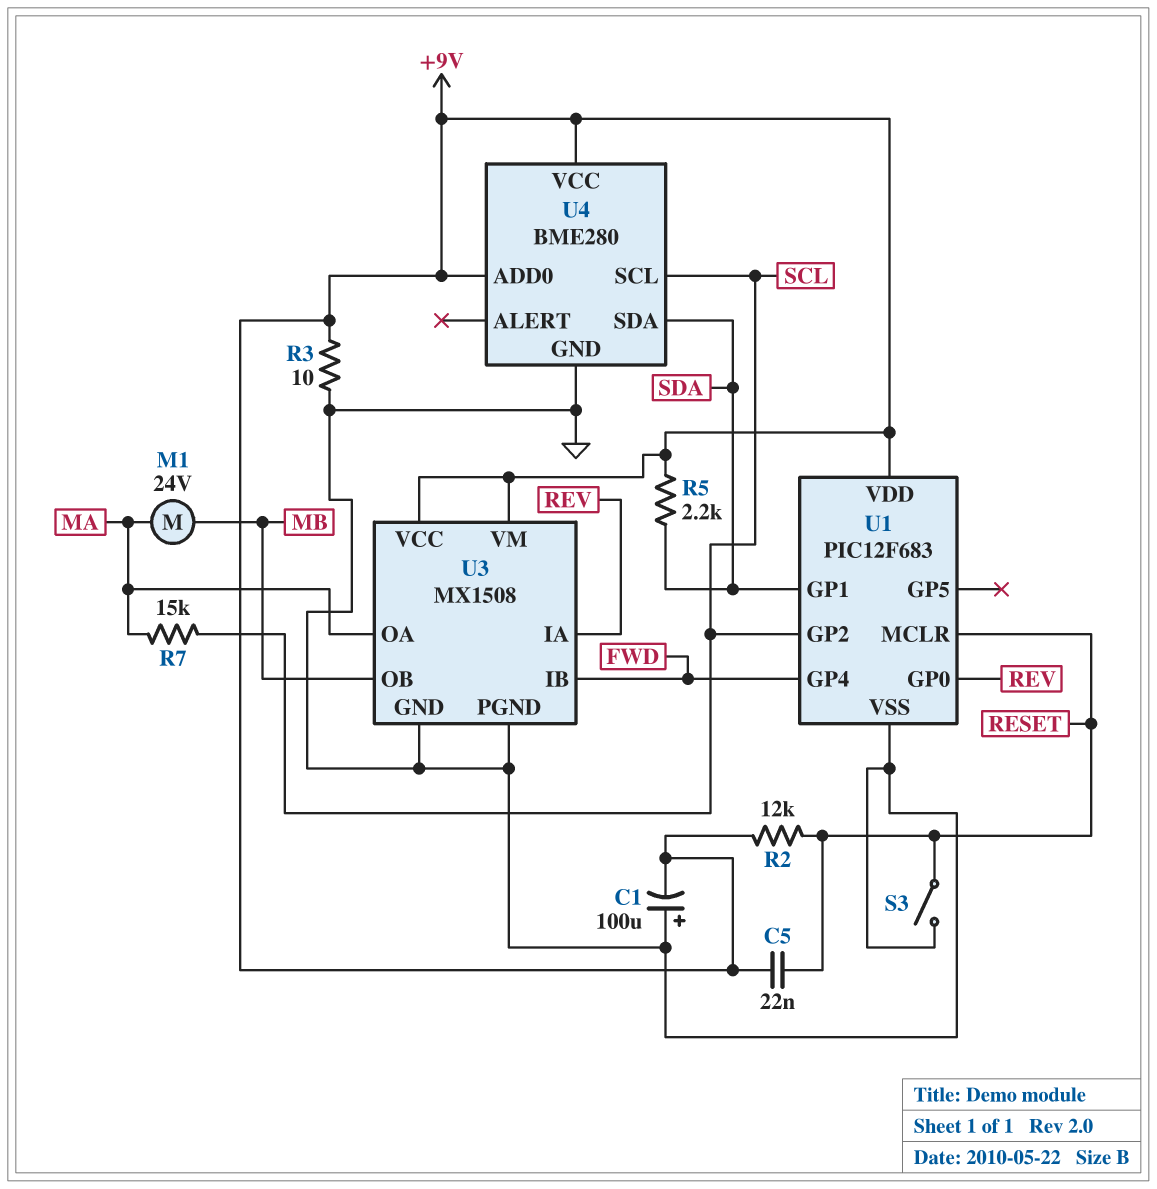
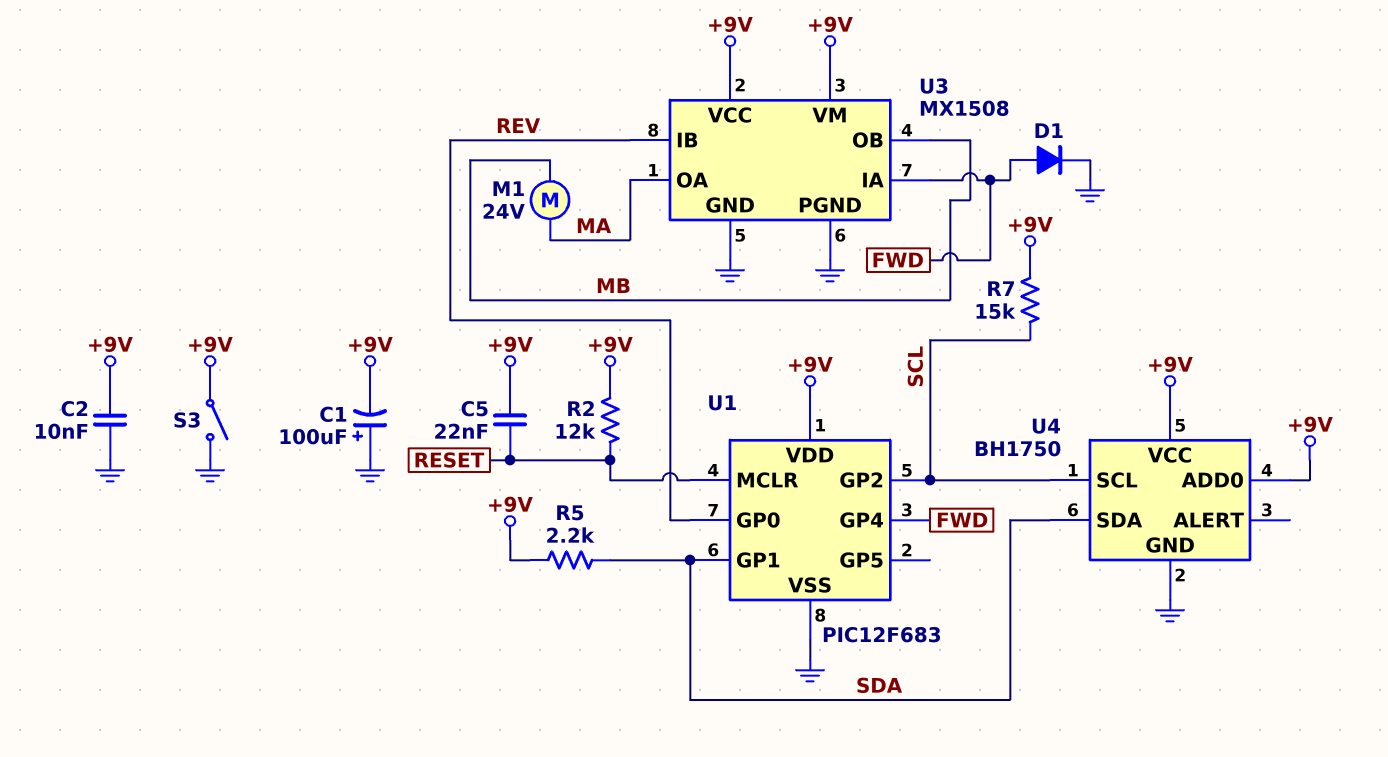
C2: none -> 10nF (+9V, GND)
D1: none -> diode (A FWD, K GND)
R3: 10 (+9V, GND) -> none
R7: 15k (MA, SCL) -> 15k (+9V, SCL)
S3: switch (GND, RESET) -> switch (+9V, GND)
U3 pin IA: REV -> FWD
U3 pin IB: FWD -> REV
U4: BME280 -> BH1750

